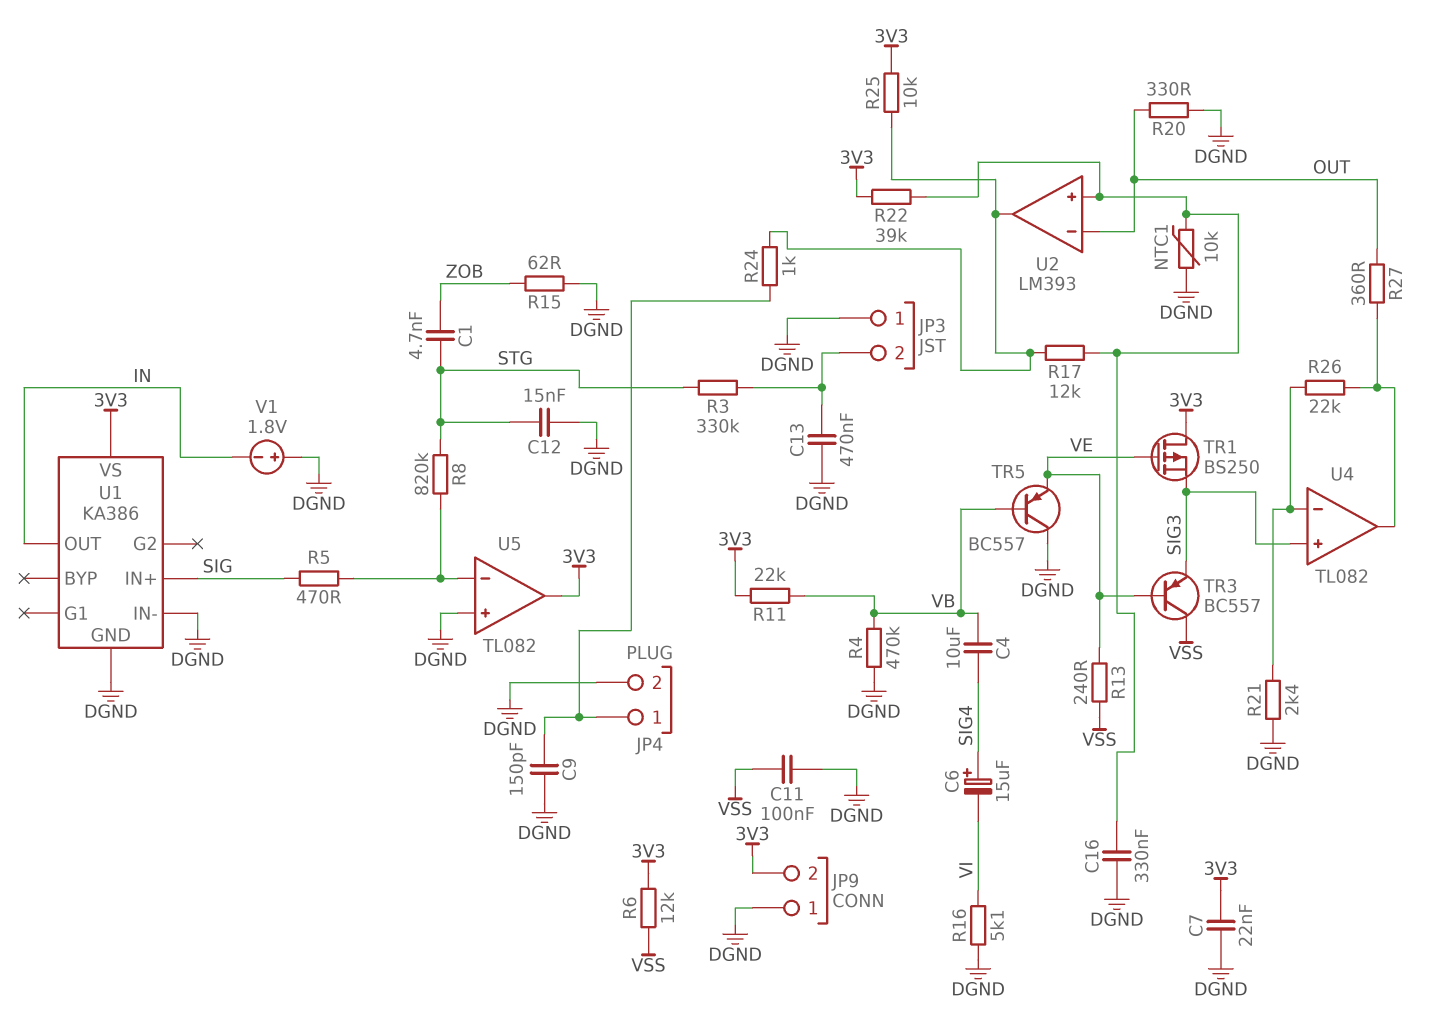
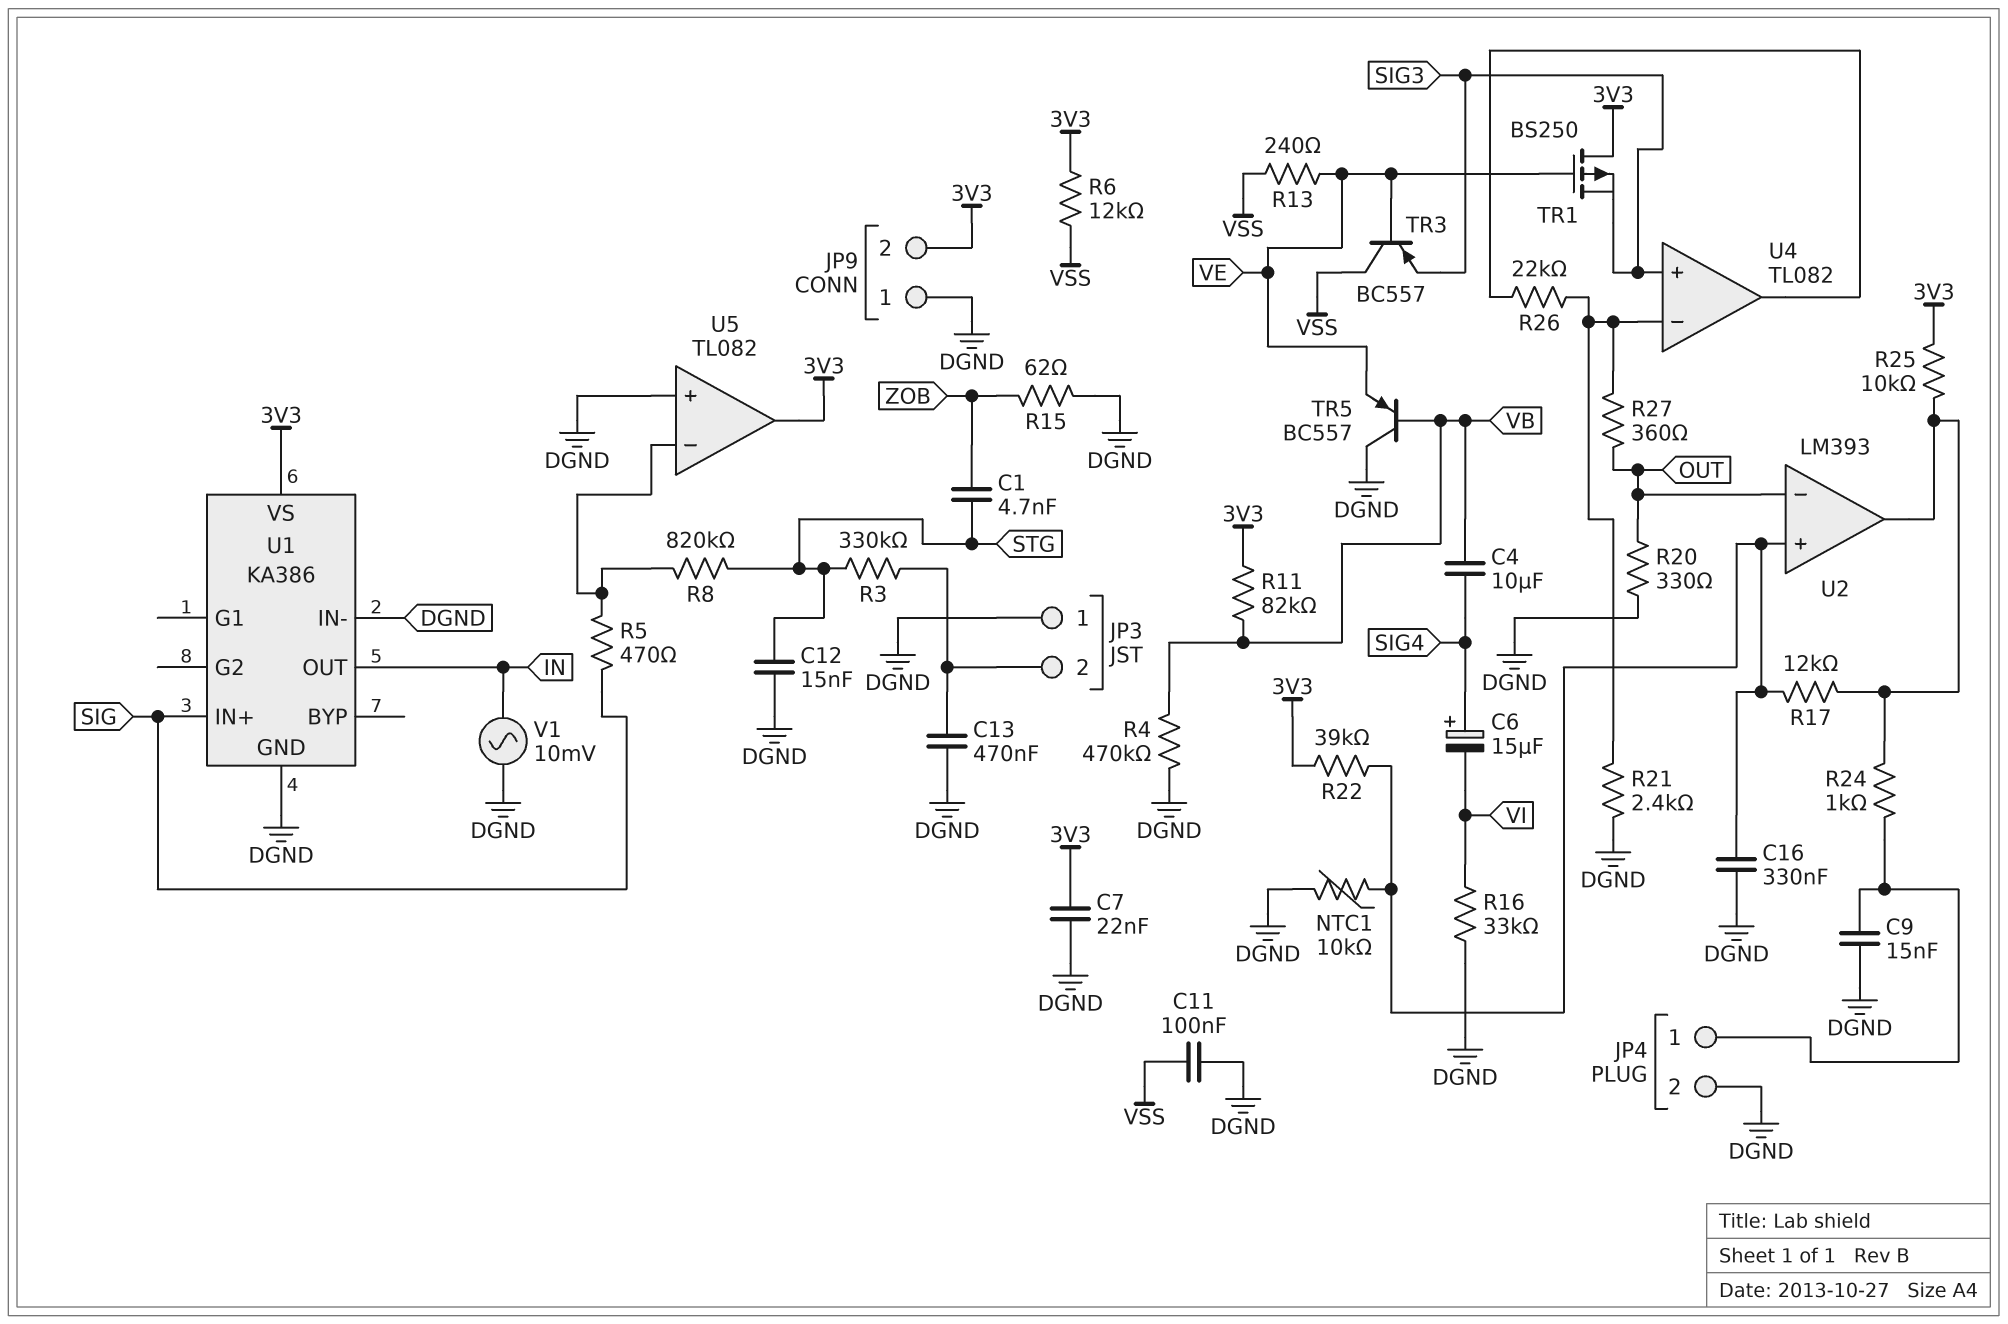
C9: 150pF (DGND, JP4/1) -> 15nF (DGND, JP4/1)
R11: 22k (3V3, VB) -> 82k (3V3, VB)
R16: 5.1k (DGND, VI) -> 33k (DGND, VI)
R27: 360 (OUT, U4/out) -> 360 (OUT, U4/in-)
V1: 1.8V (plus DGND, minus IN) -> AC 10mV (DGND, IN)

